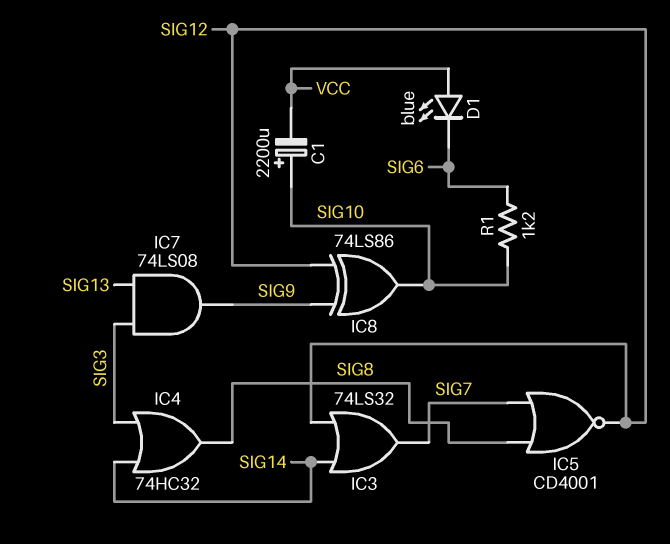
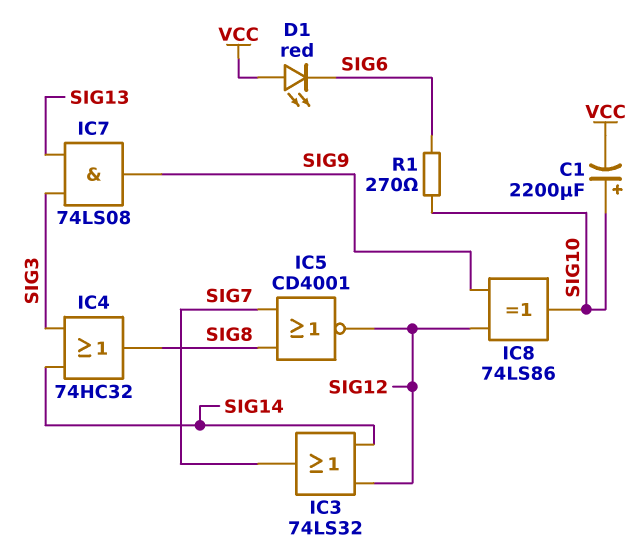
D1: LED blue (A VCC, K SIG6) -> LED red (A VCC, K SIG6)
R1: 1.2k (SIG6, SIG10) -> 270 (SIG6, SIG10)

